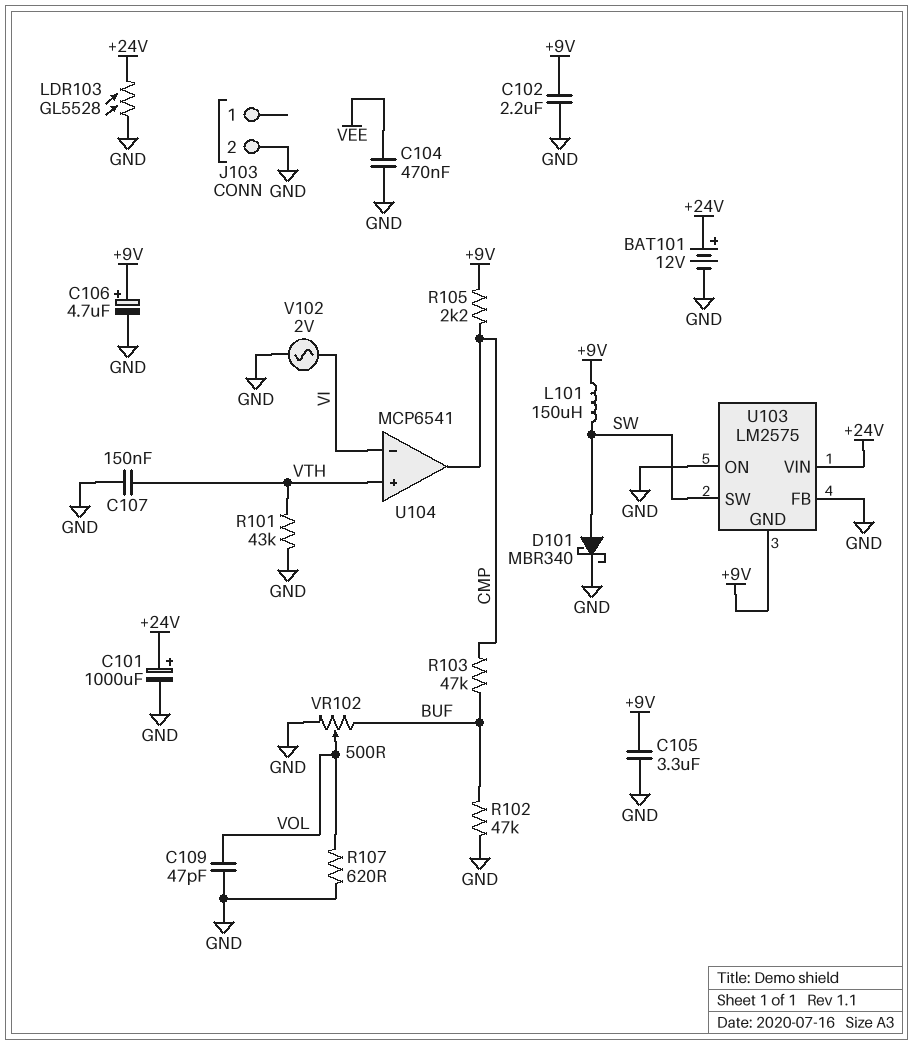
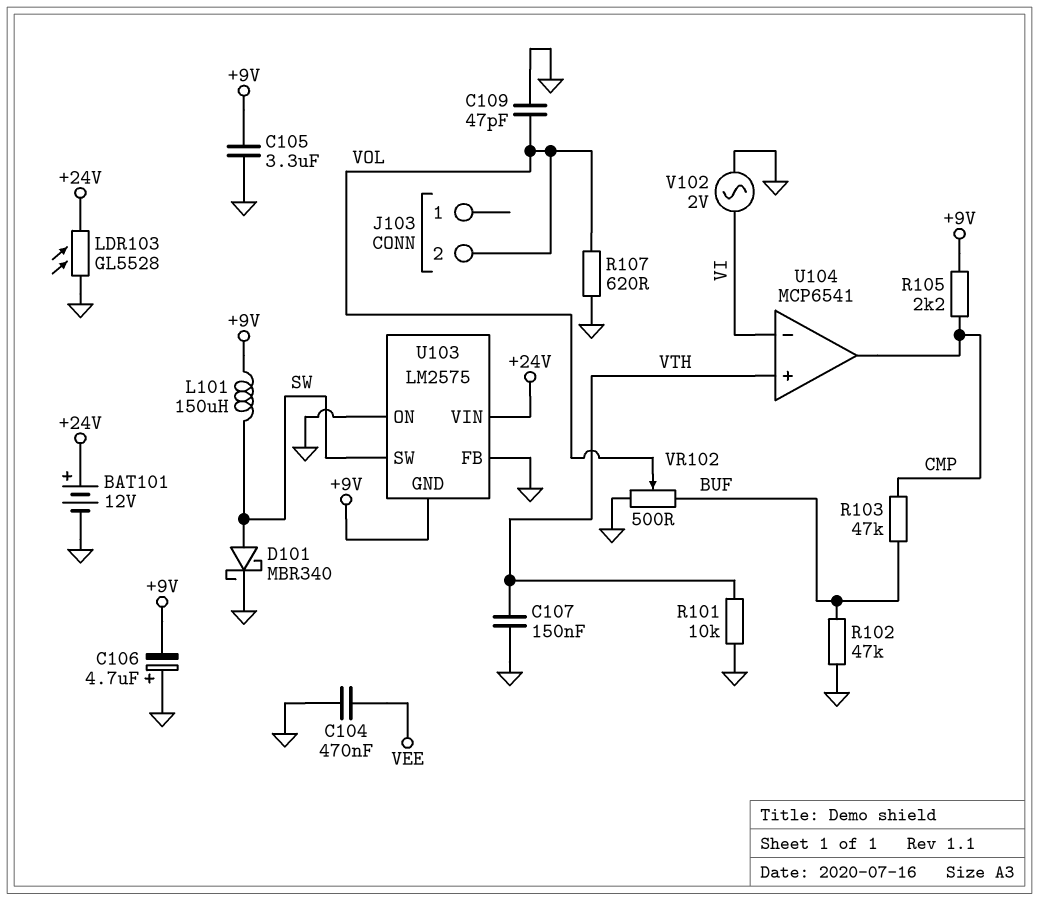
C101: 1000uF (plus +24V, minus GND) -> none
C102: 2.2uF (+9V, GND) -> none
C106: 4.7uF (plus +9V, minus GND) -> 4.7uF (plus GND, minus +9V)
J103 pin 2: GND -> VOL
R101: 43k (GND, VTH) -> 10k (GND, VTH)

